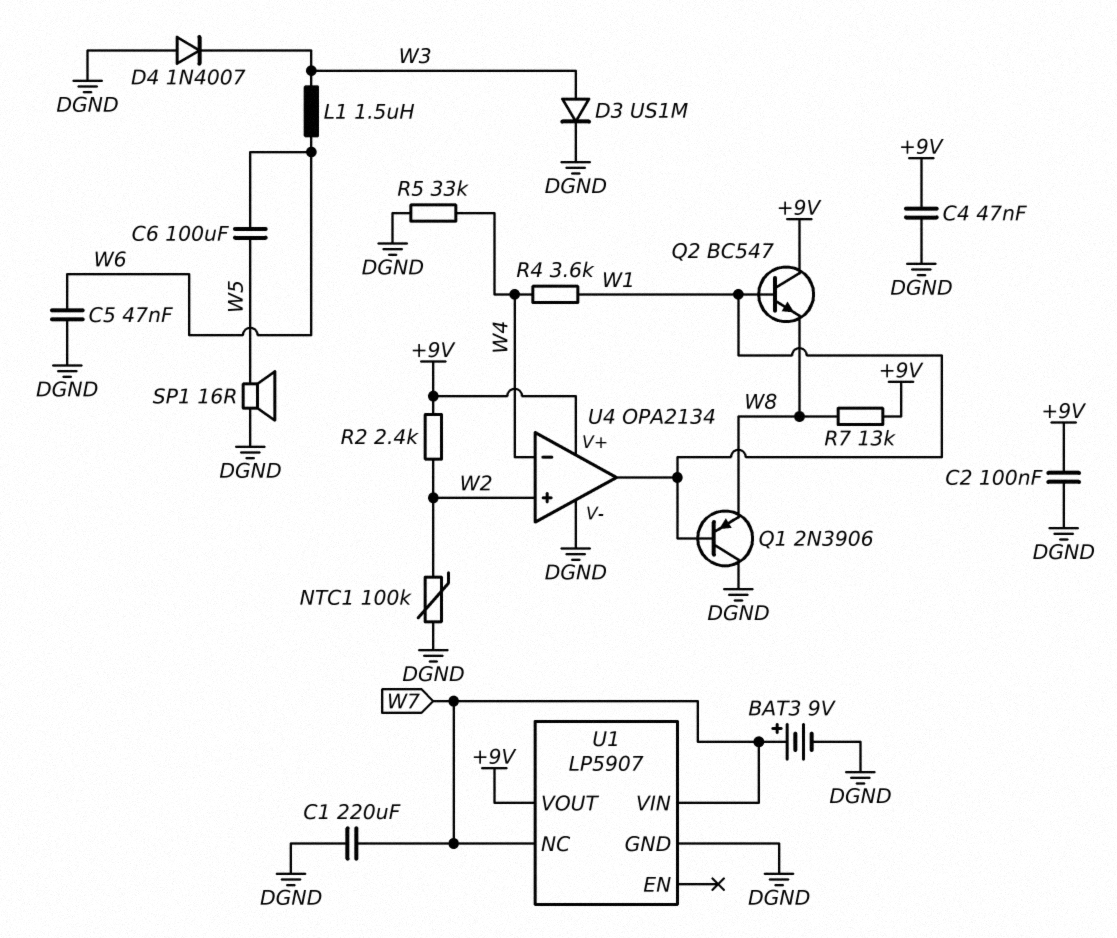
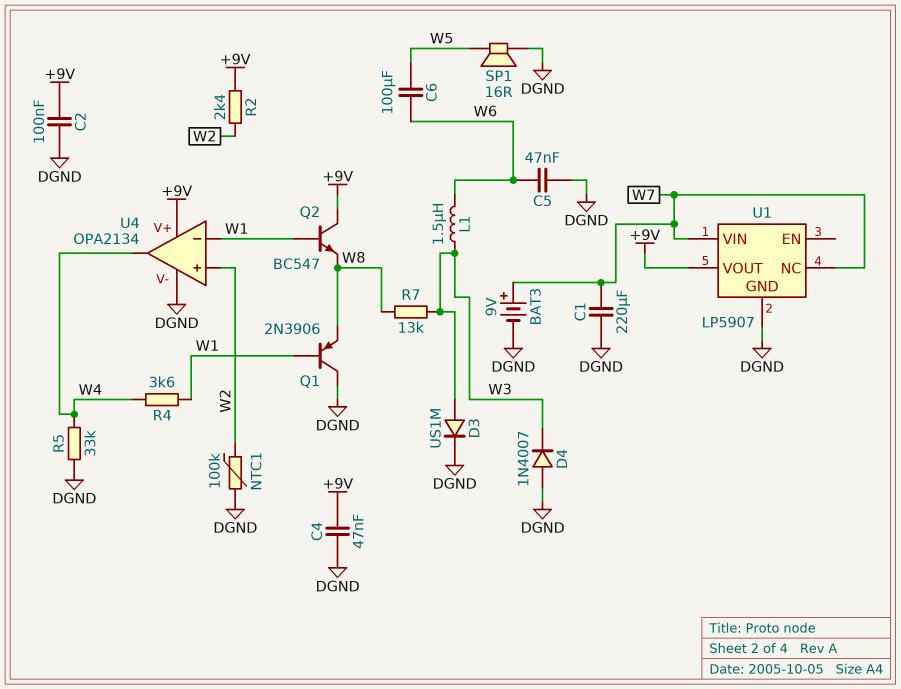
R7: 13k (+9V, W8) -> 13k (W3, W8)
U4 pin in-: W4 -> W1
U4 pin out: W1 -> W4

